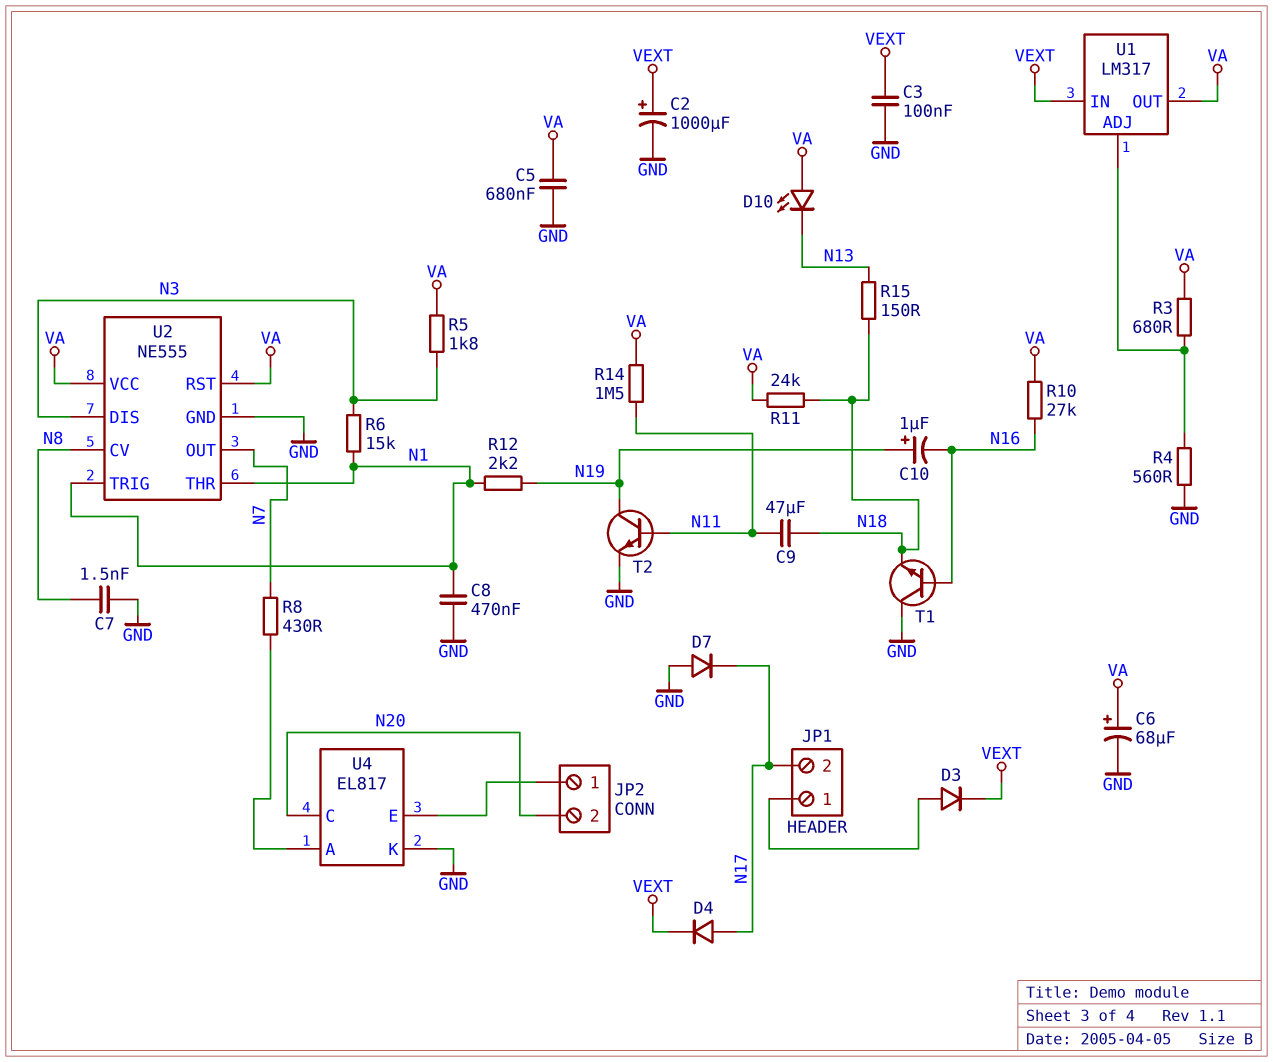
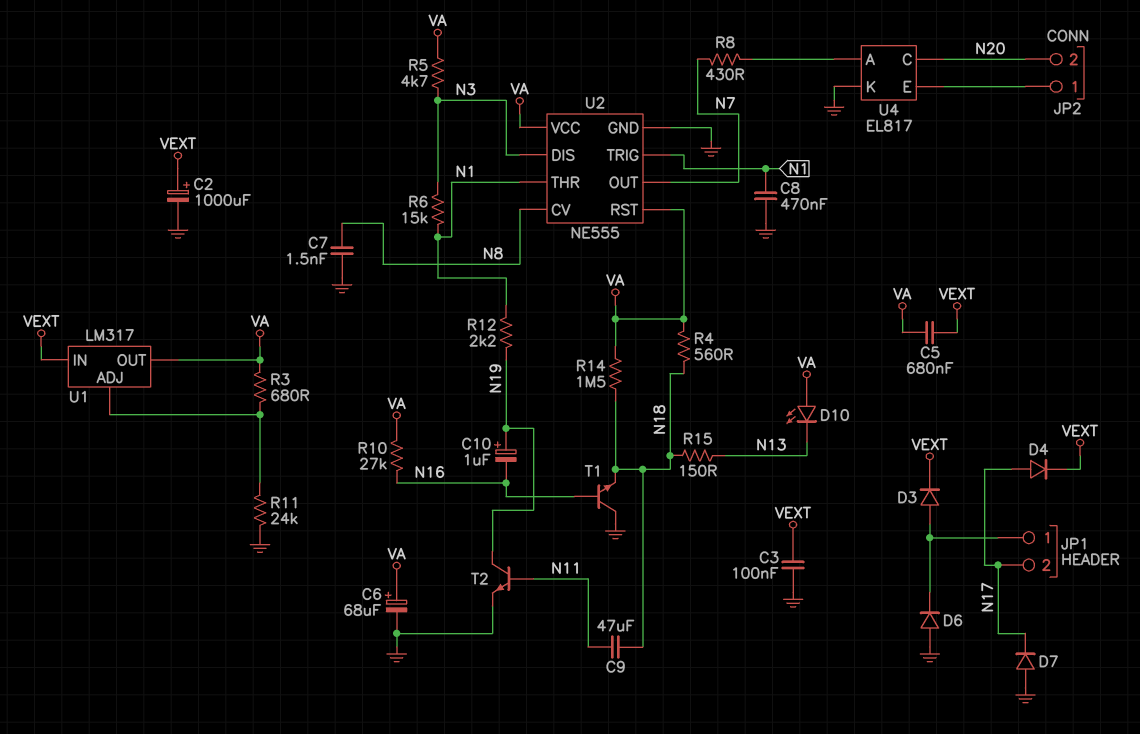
C5: 680nF (GND, VA) -> 680nF (VA, VEXT)
D6: none -> diode (A GND, K JP1/1)
R4: 560 (GND, U1/ADJ) -> 560 (N18, VA)
R5: 1.8k (N3, VA) -> 4.7k (N3, VA)
R11: 24k (N18, VA) -> 24k (GND, U1/ADJ)
R14: 1.5M (N11, VA) -> 1.5M (N18, VA)

